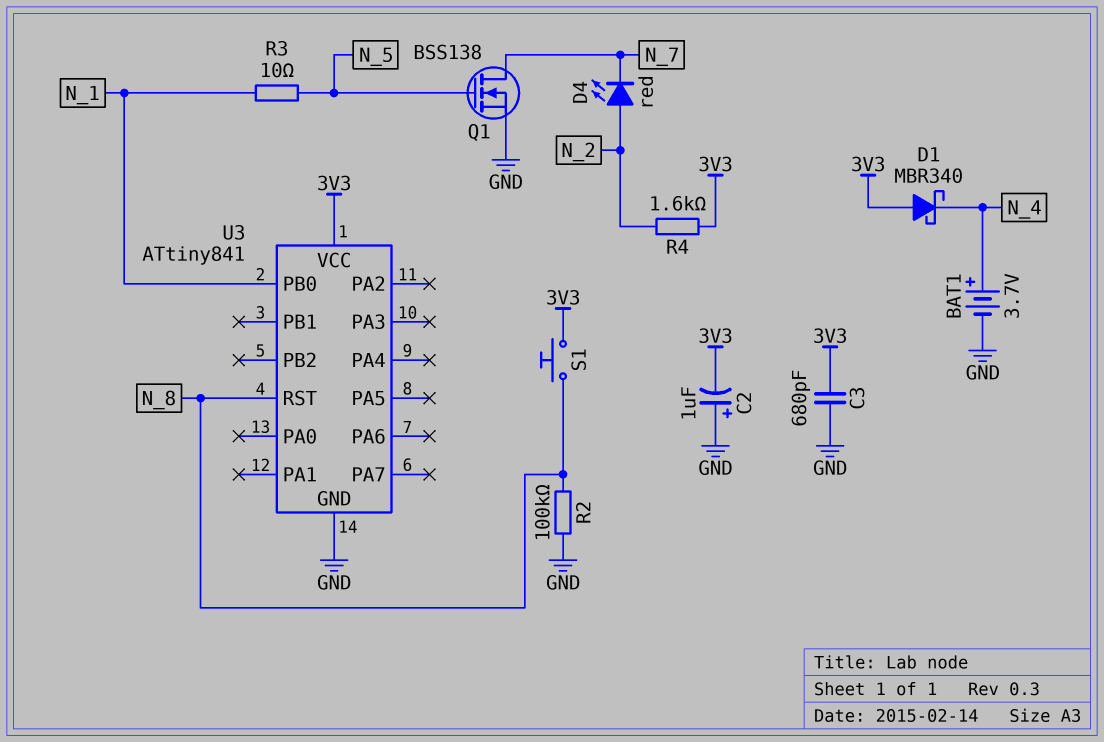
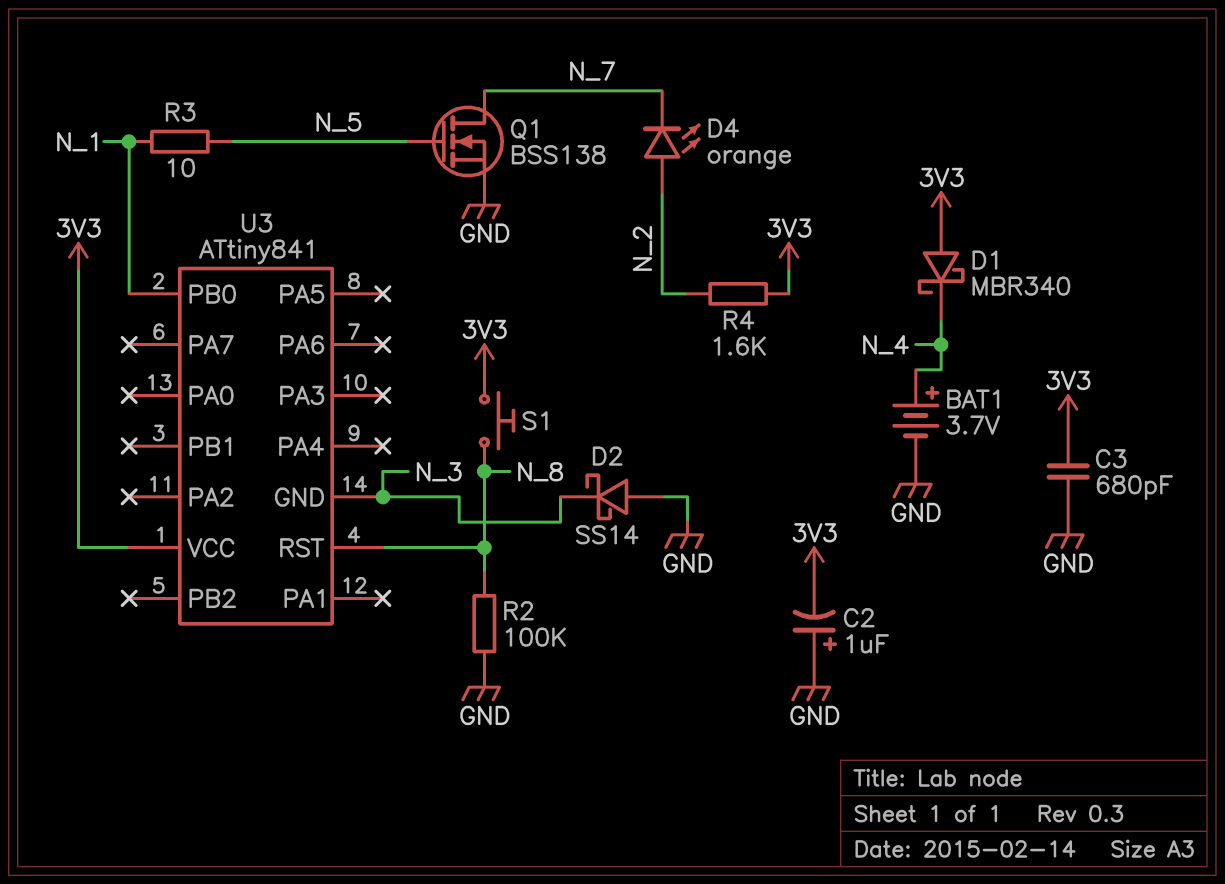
D2: none -> schottky SS14 (A GND, K N_3)
D4: LED red (A N_2, K N_7) -> LED orange (A N_2, K N_7)
U3 pin GND: GND -> N_3

